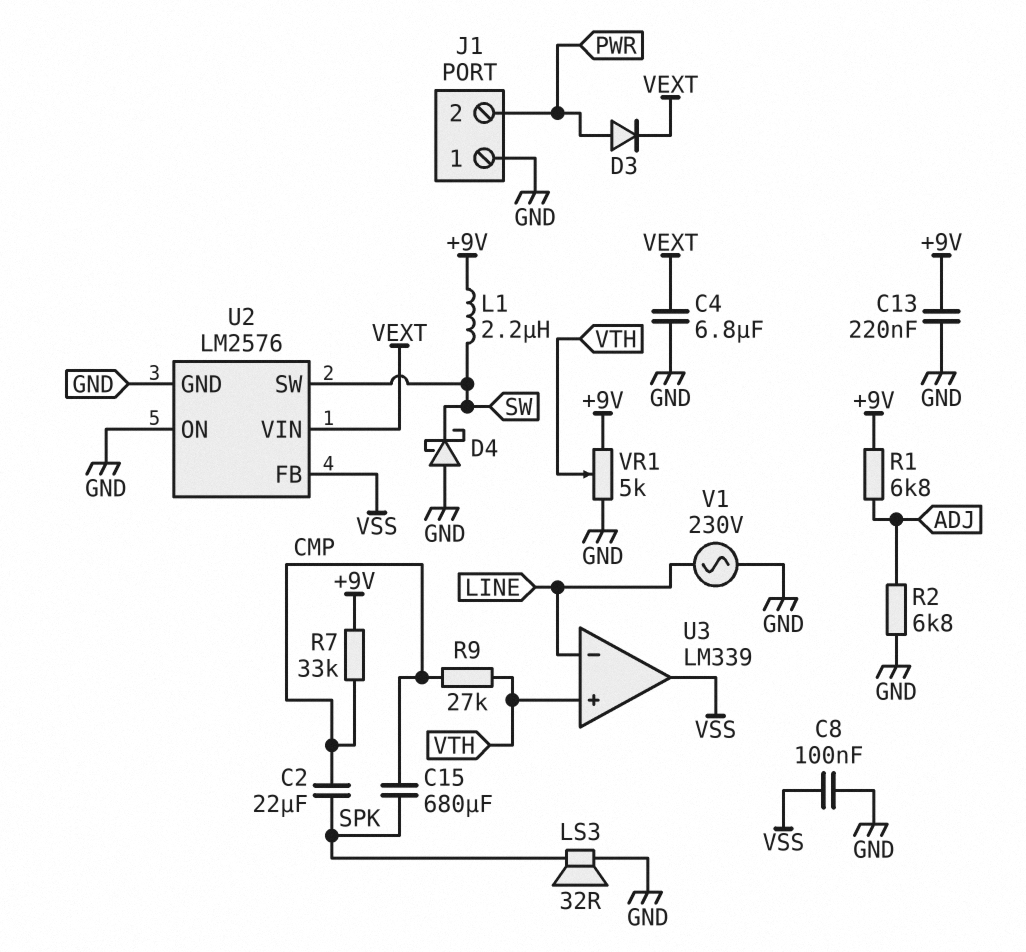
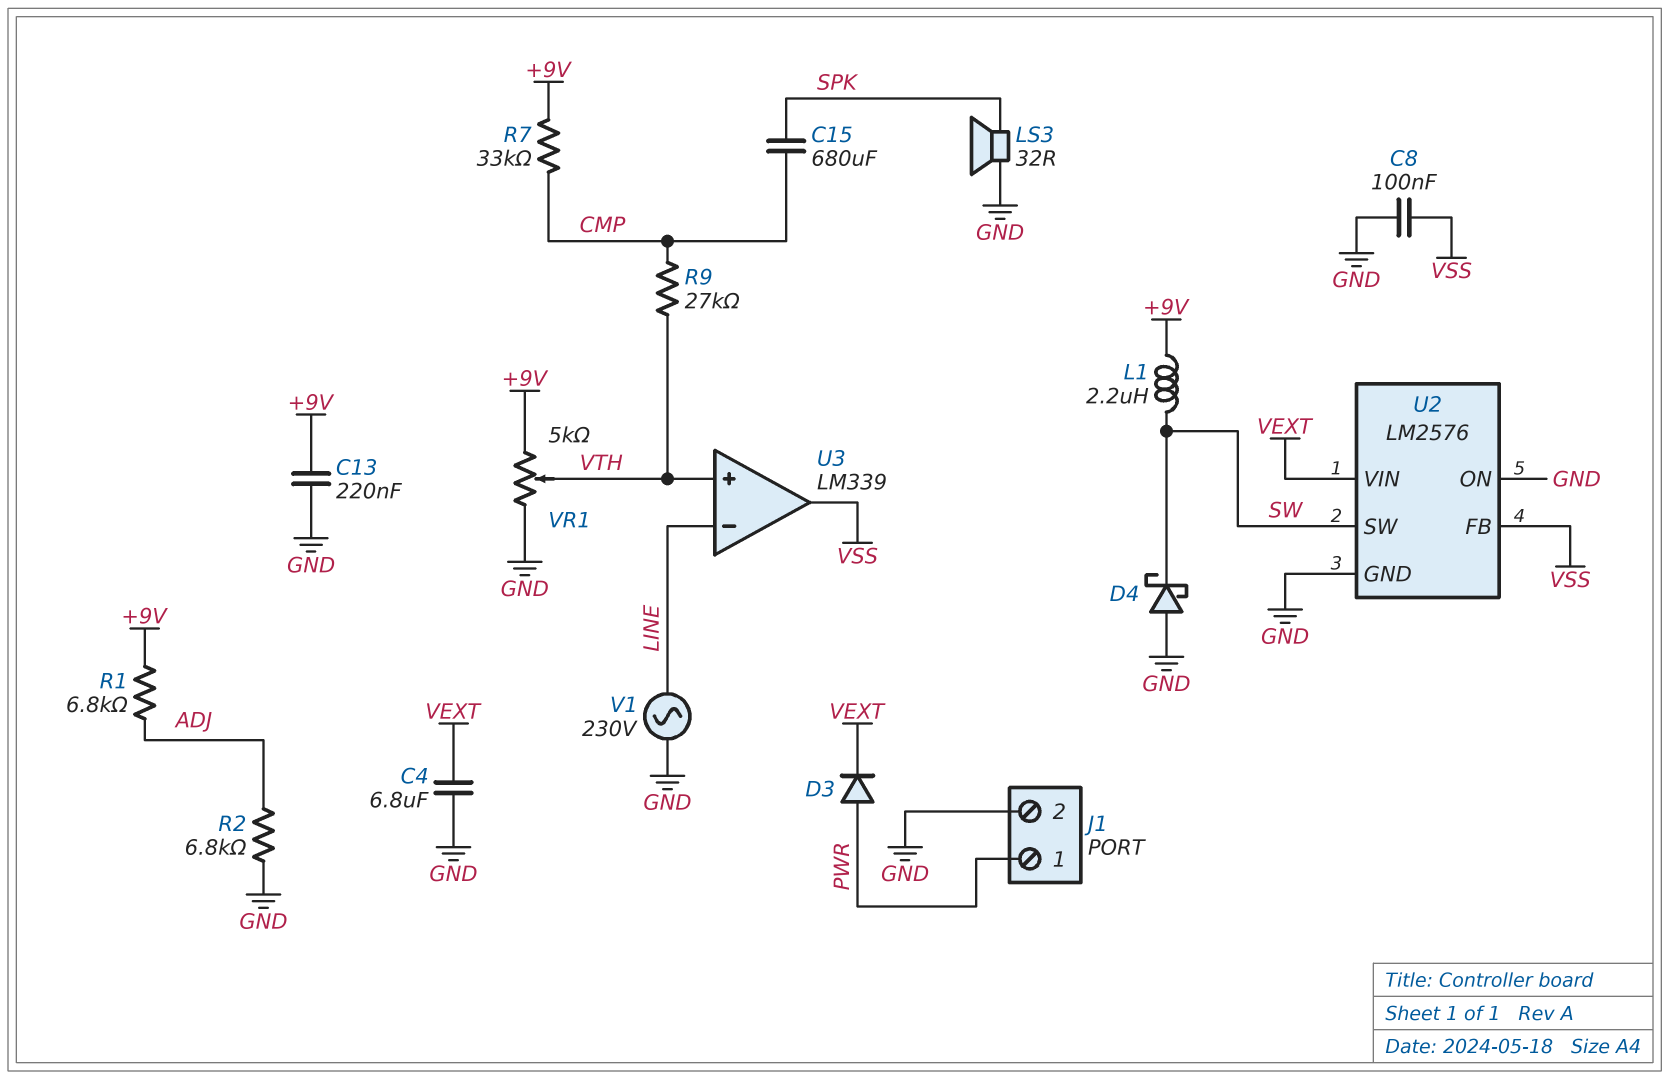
C2: 22uF (CMP, SPK) -> none
J1 pin 1: GND -> PWR
J1 pin 2: PWR -> GND

